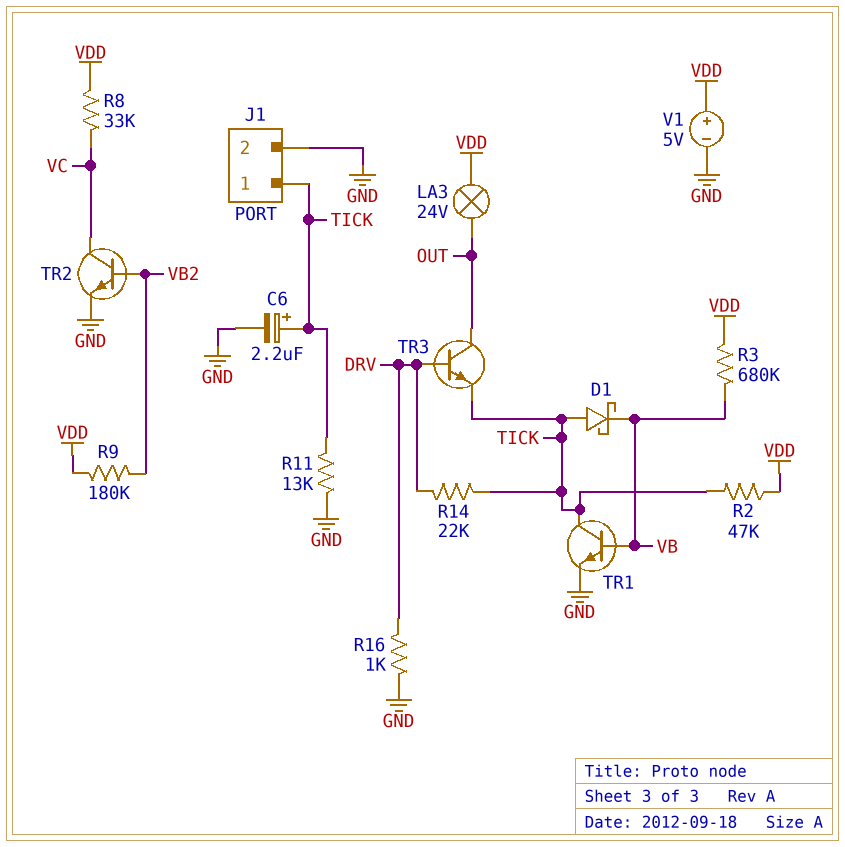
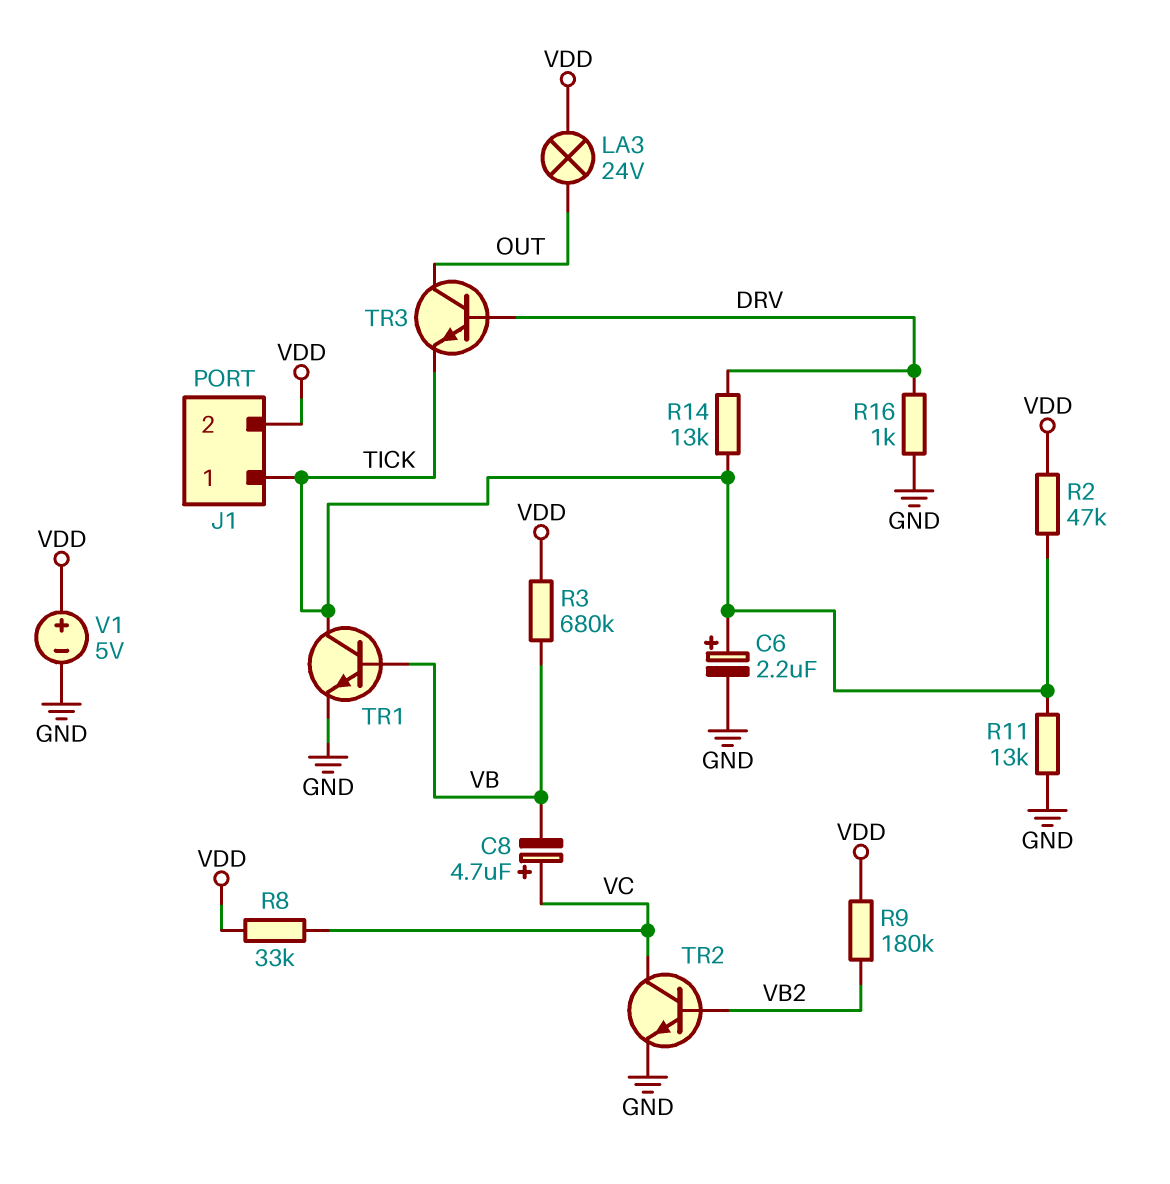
C8: none -> 4.7uF (plus VC, minus VB)
D1: schottky (A TICK, K VB) -> none
J1 pin 2: GND -> VDD
R14: 22k (DRV, TICK) -> 13k (DRV, TICK)

